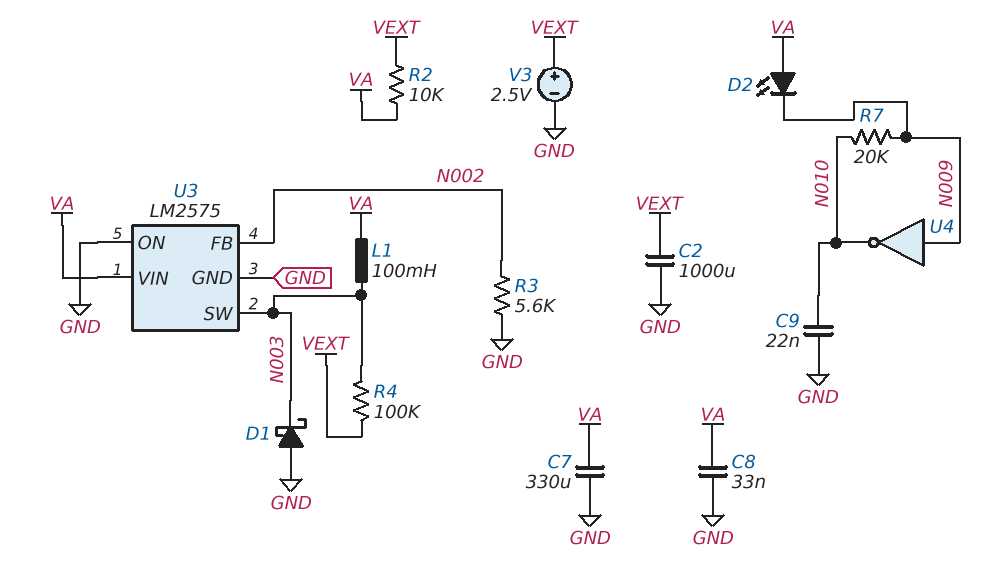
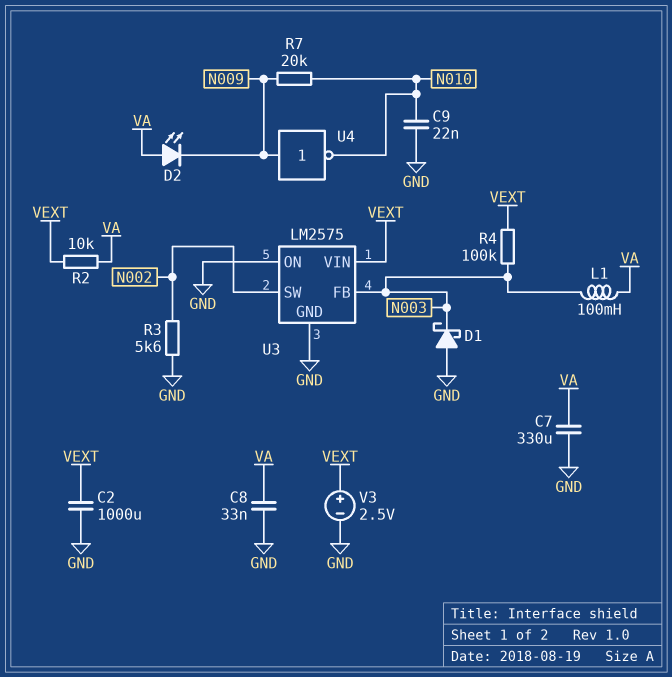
U3 pin FB: N002 -> N003
U3 pin SW: N003 -> N002
U3 pin VIN: VA -> VEXT

